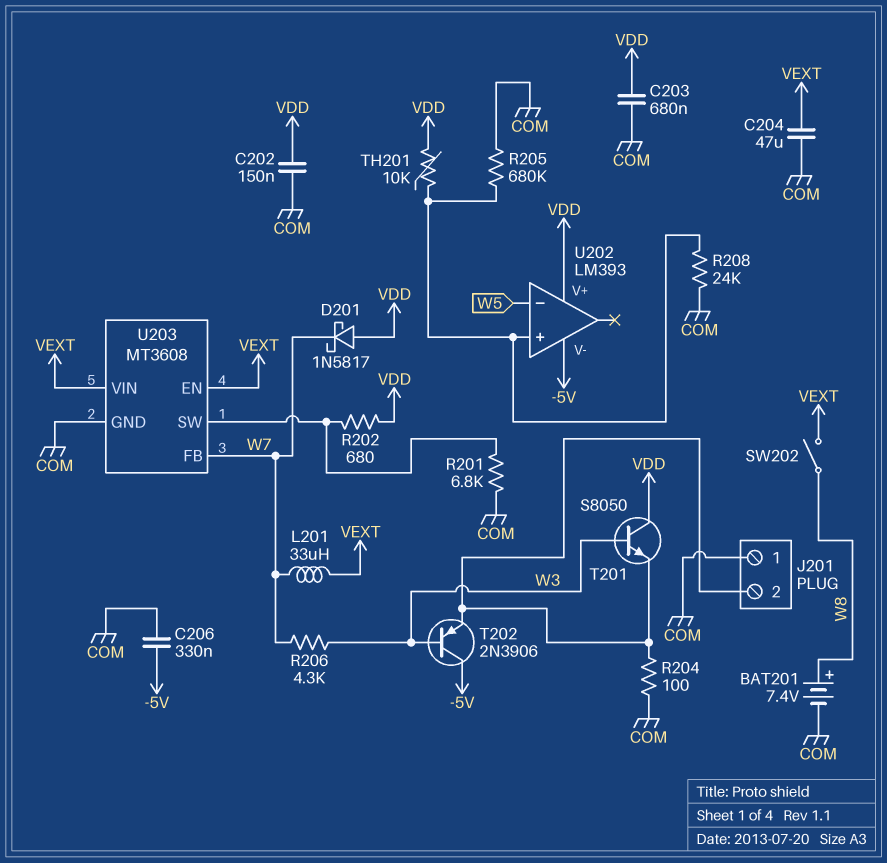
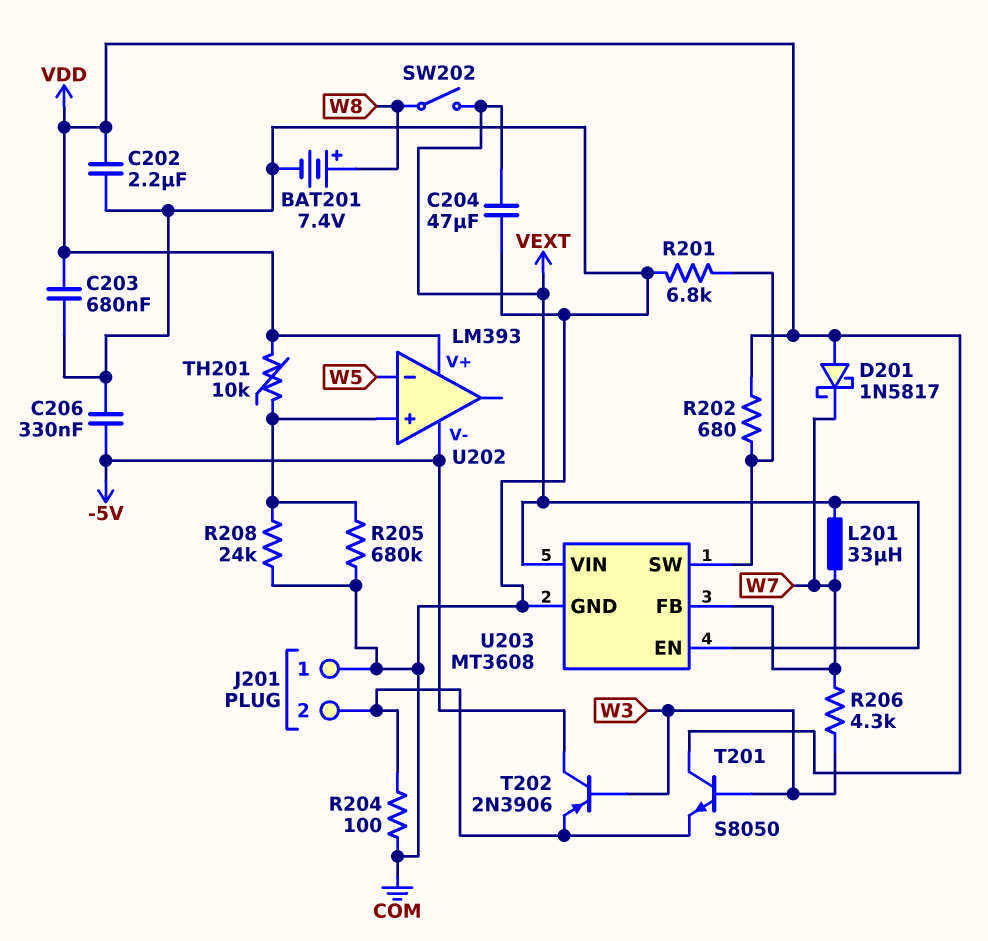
C202: 150nF (COM, VDD) -> 2.2uF (COM, VDD)

